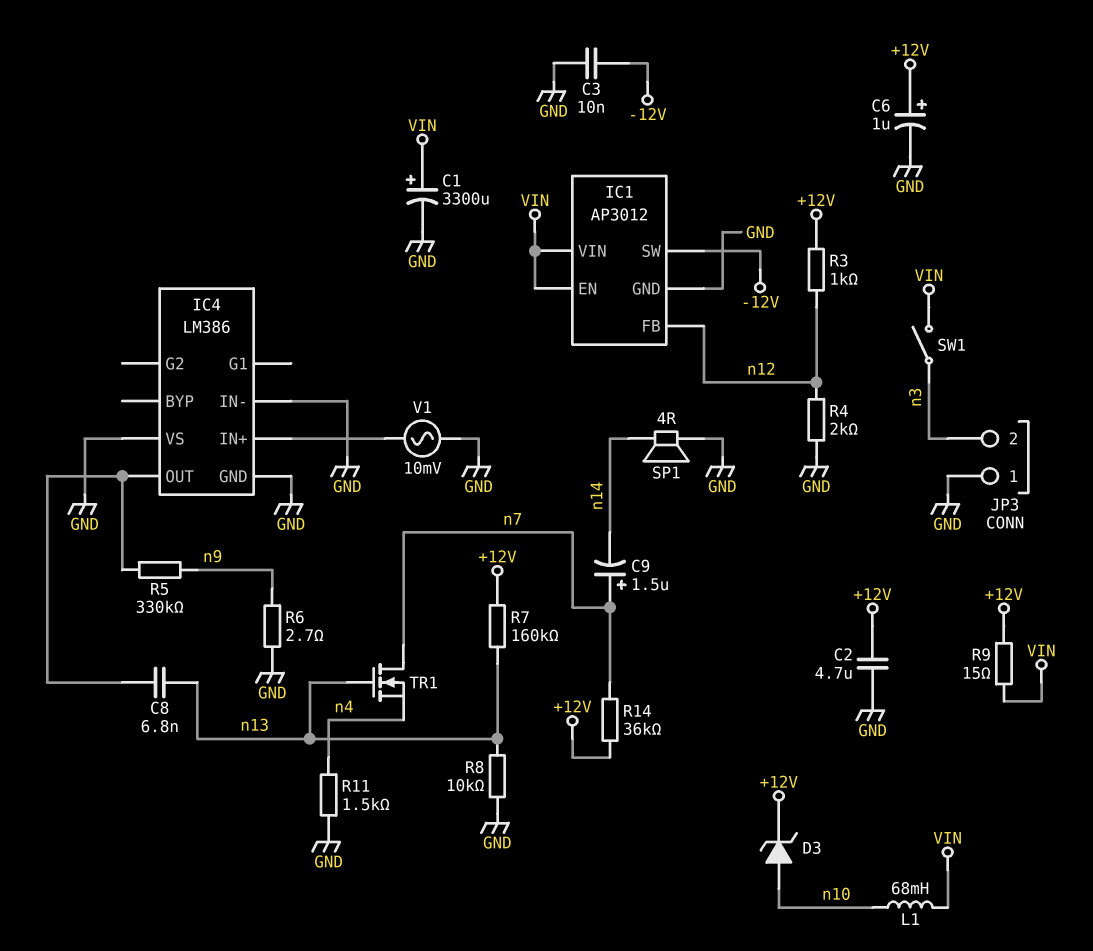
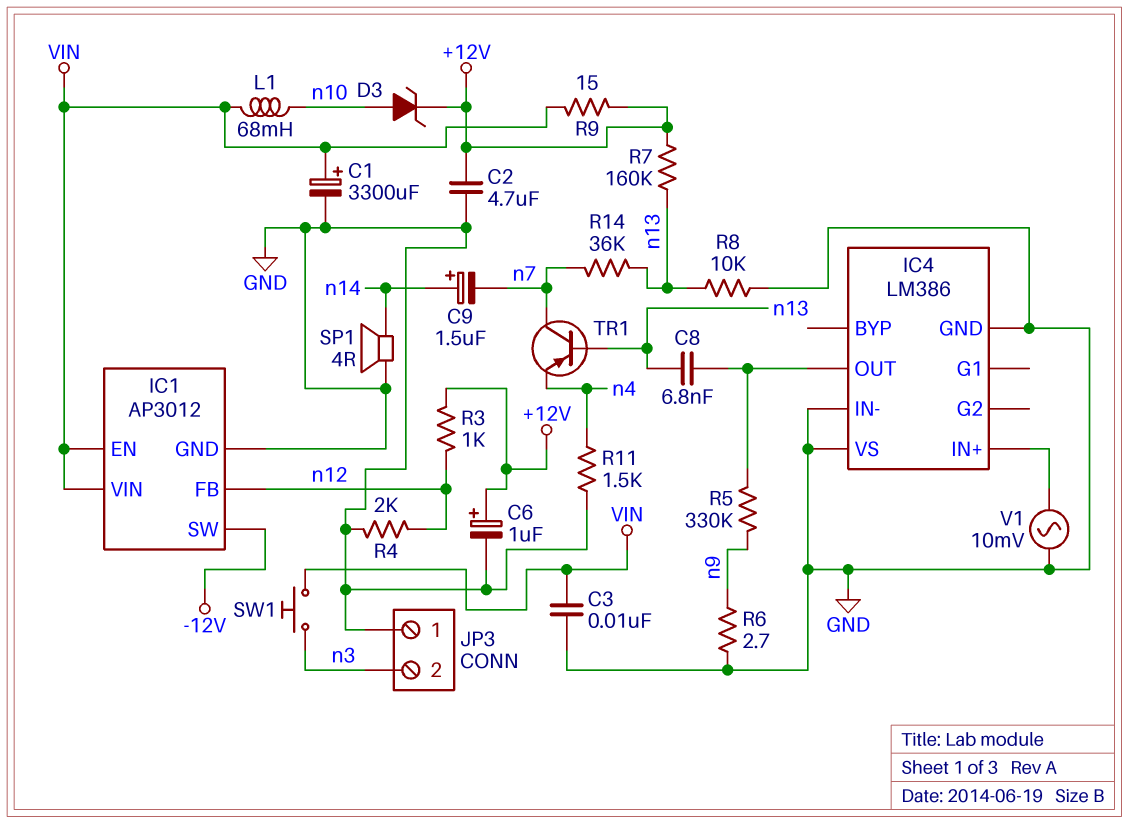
C3: 10nF (-12V, GND) -> 10nF (GND, VIN)
C9: 1.5uF (plus n7, minus n14) -> 1.5uF (plus n14, minus n7)
R14: 36k (+12V, n7) -> 36k (n7, n13)
SW1: switch (VIN, n3) -> button (VIN, n3)
TR1: NMOS (G n13, D n7, S n4) -> PNP (B n13, C n7, E n4)

